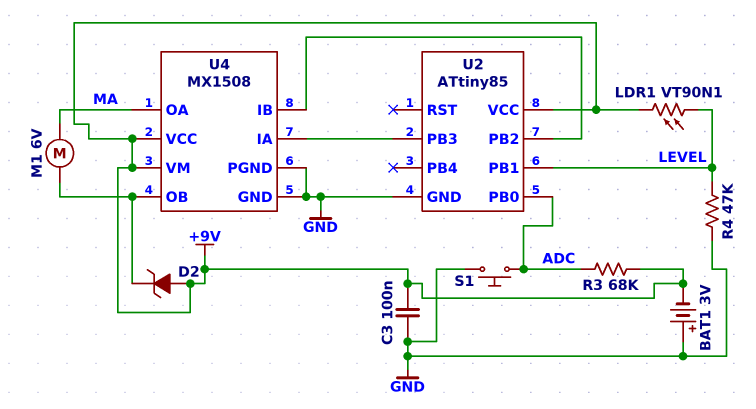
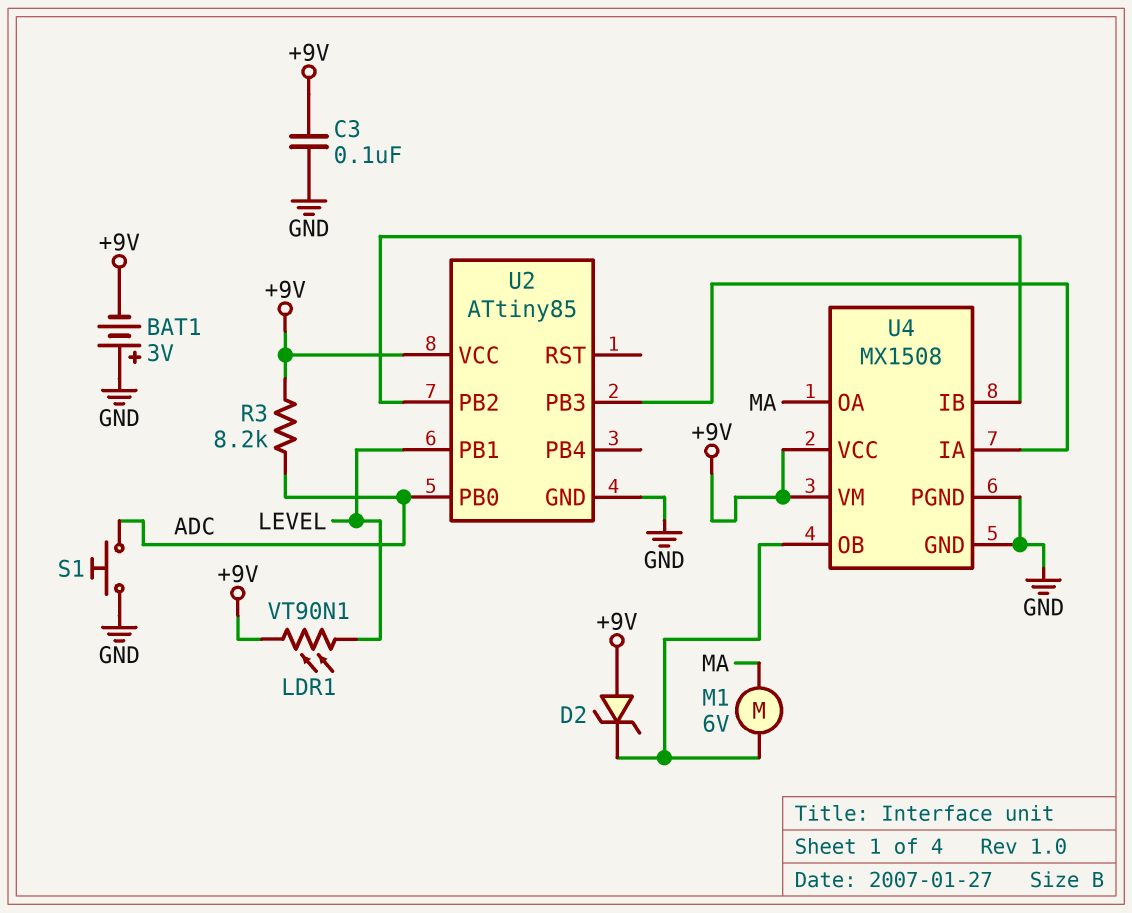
R3: 68k (+9V, ADC) -> 8.2k (+9V, ADC)
R4: 47k (GND, LEVEL) -> none

